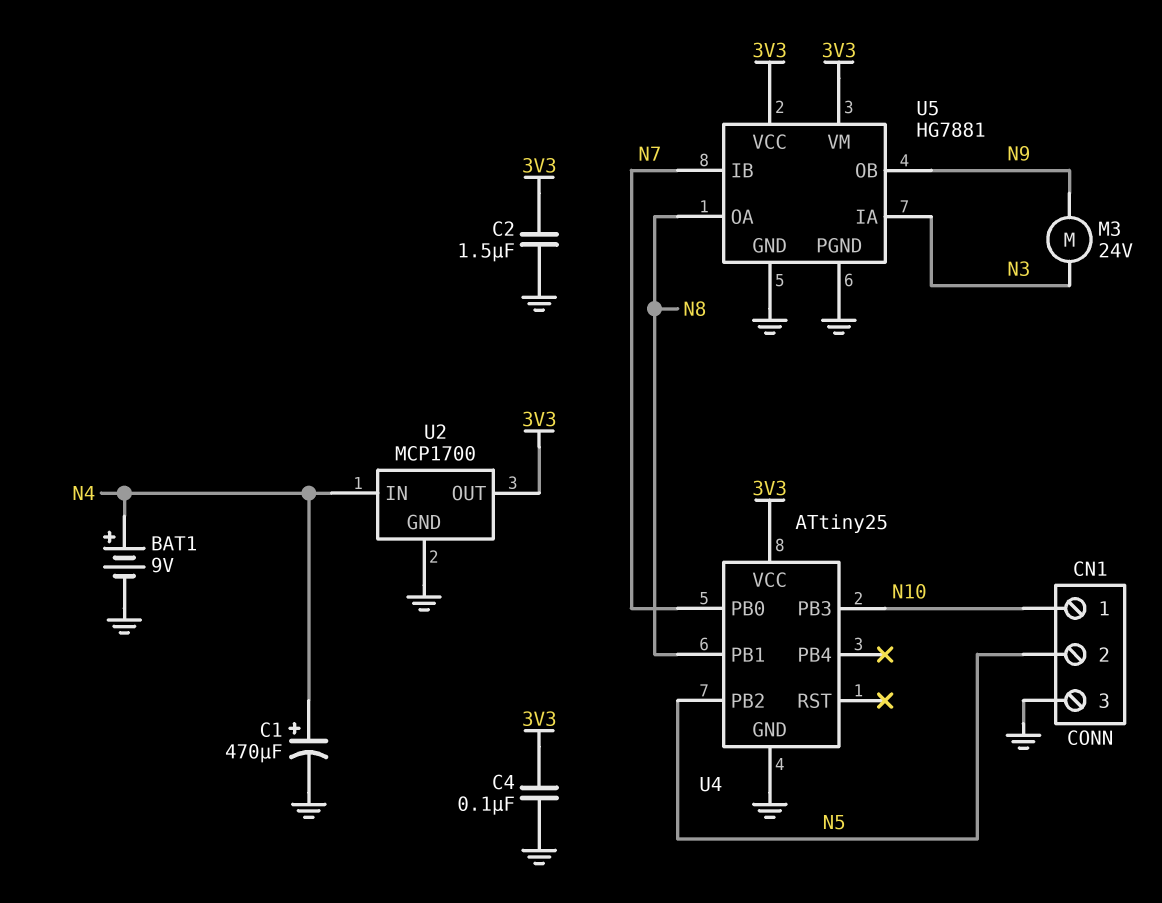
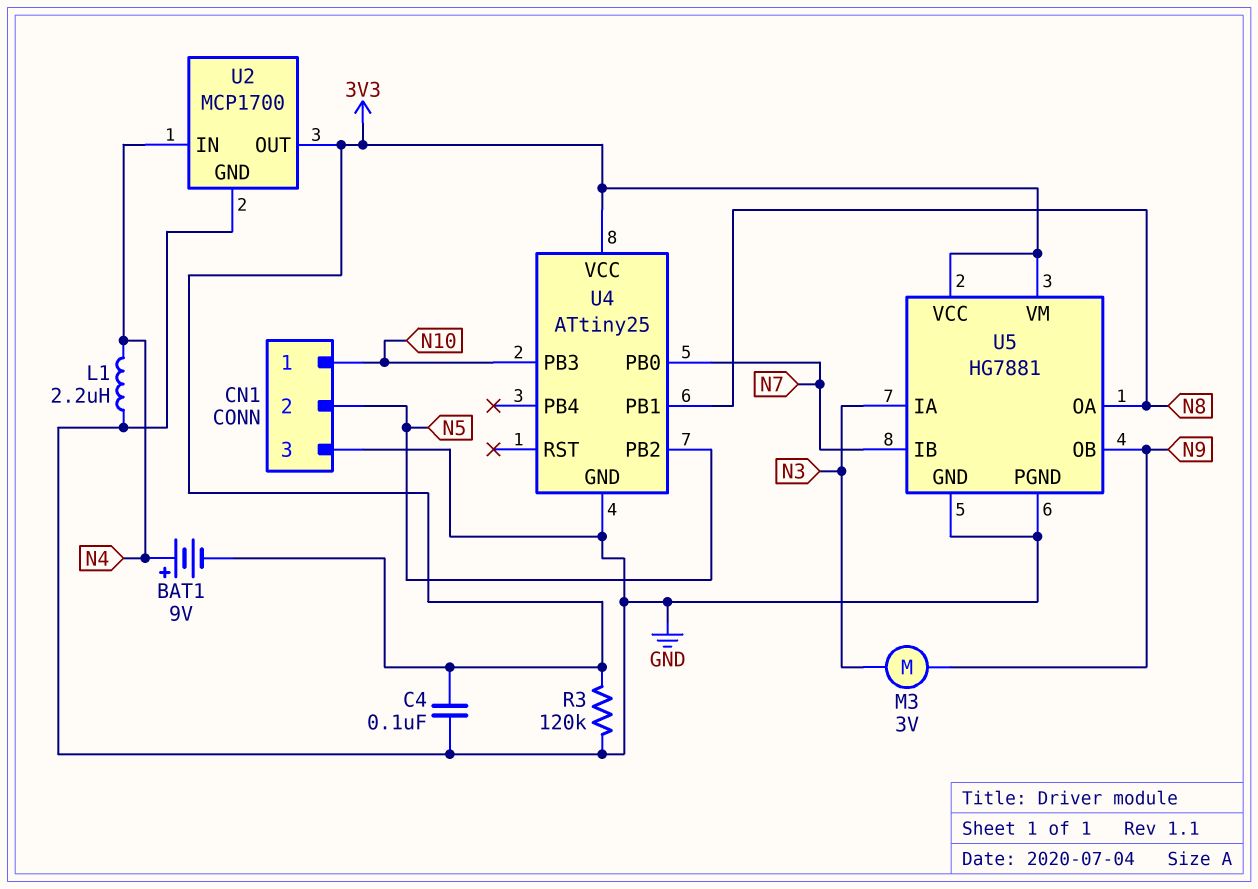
BAT1: 9V (plus N4, minus GND) -> 9V (plus N4, minus 3V3)
C1: 470uF (plus N4, minus GND) -> none
C2: 1.5uF (3V3, GND) -> none
L1: none -> 2.2uH (GND, N4)
M3: motor 24V (N3, N9) -> motor 3V (N3, N9)
R3: none -> 120k (3V3, GND)

